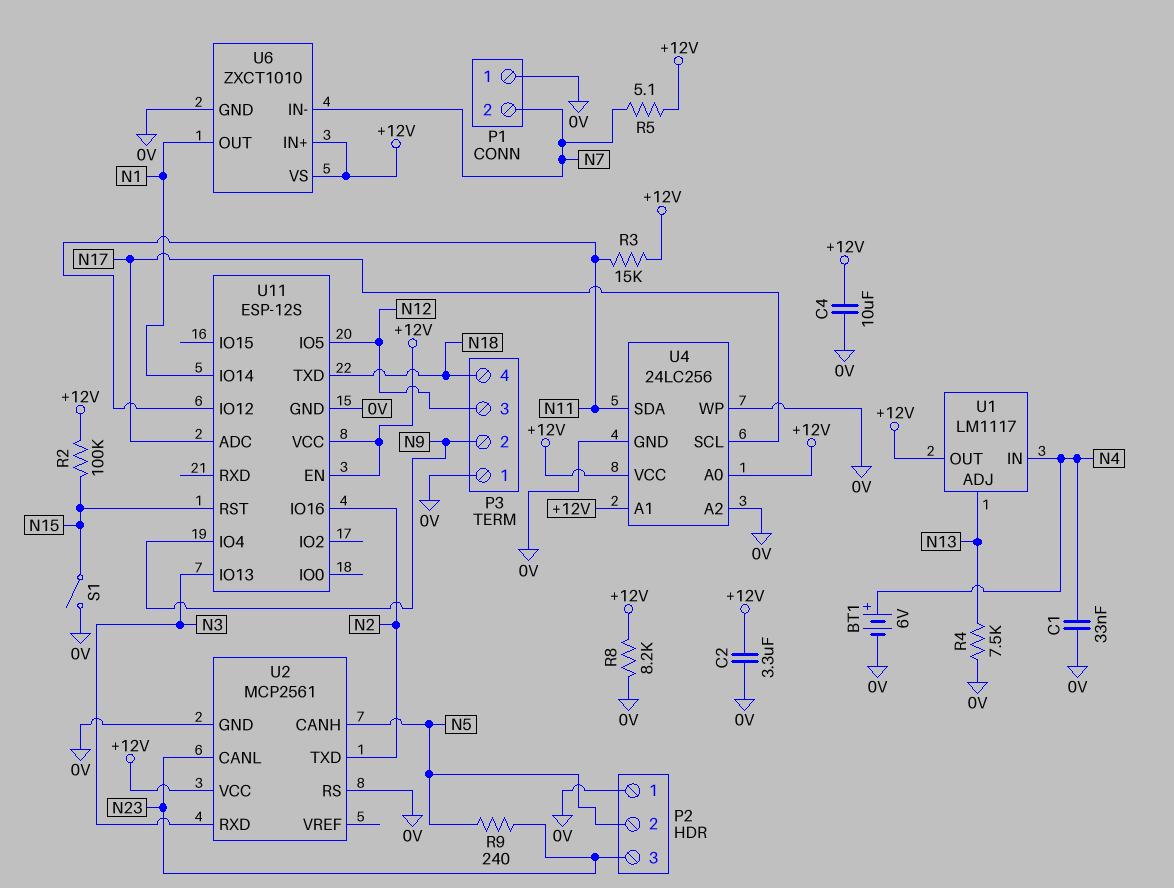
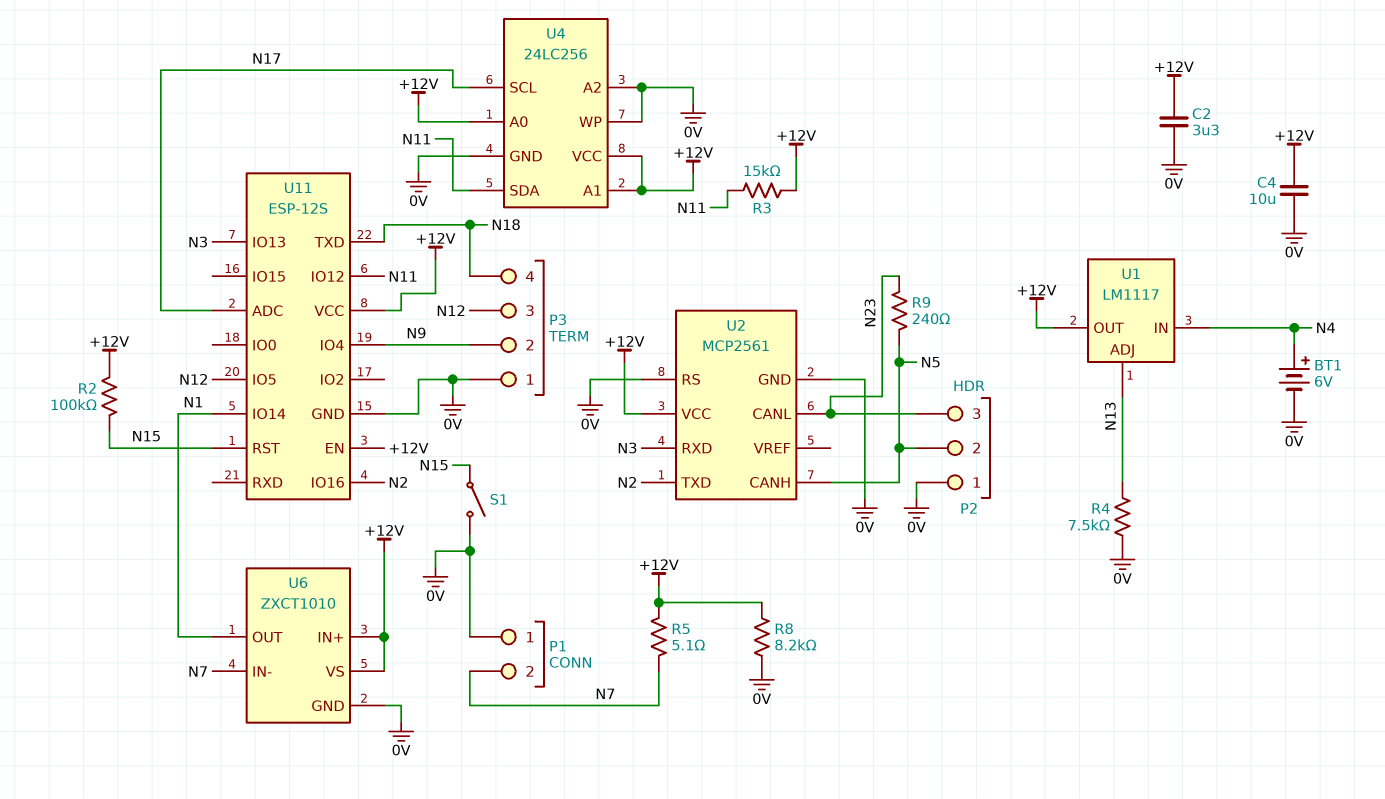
C1: 33nF (0V, N4) -> none

